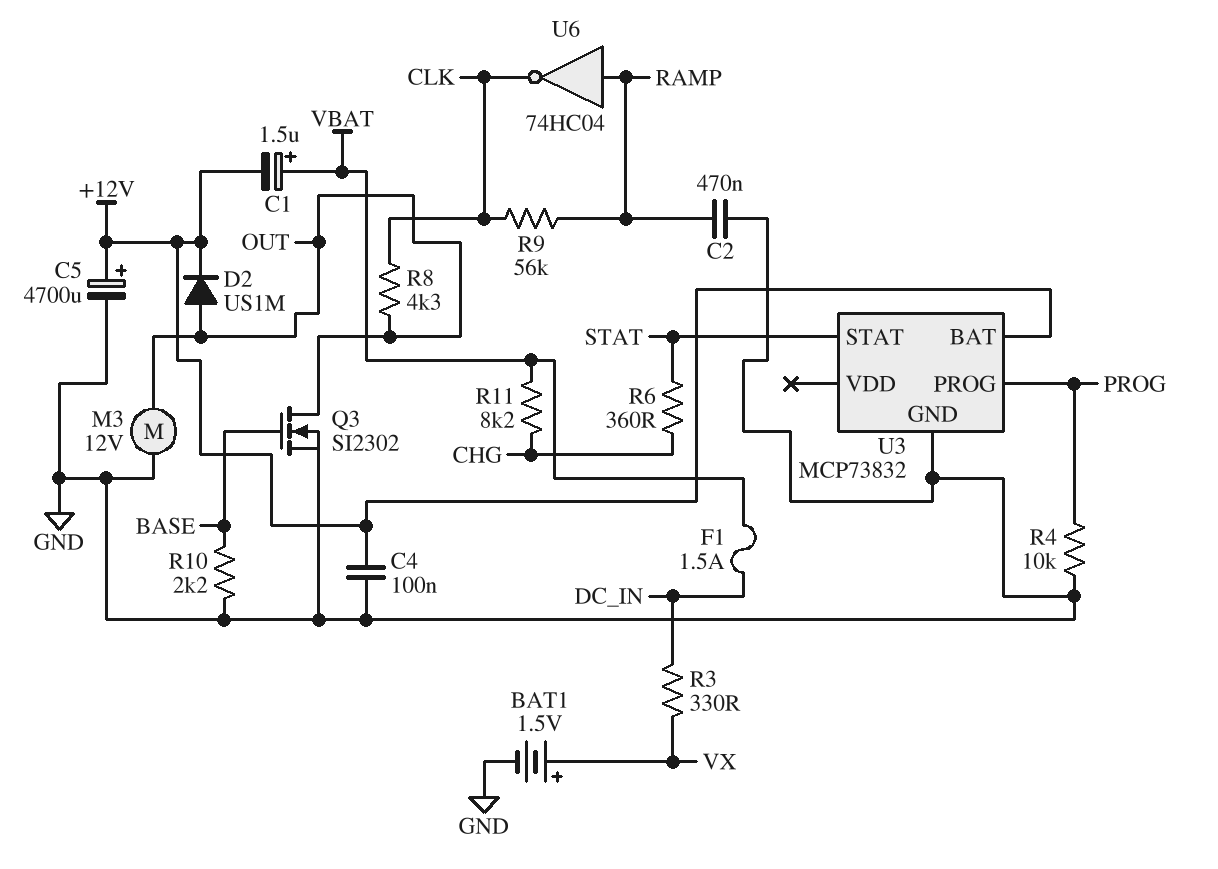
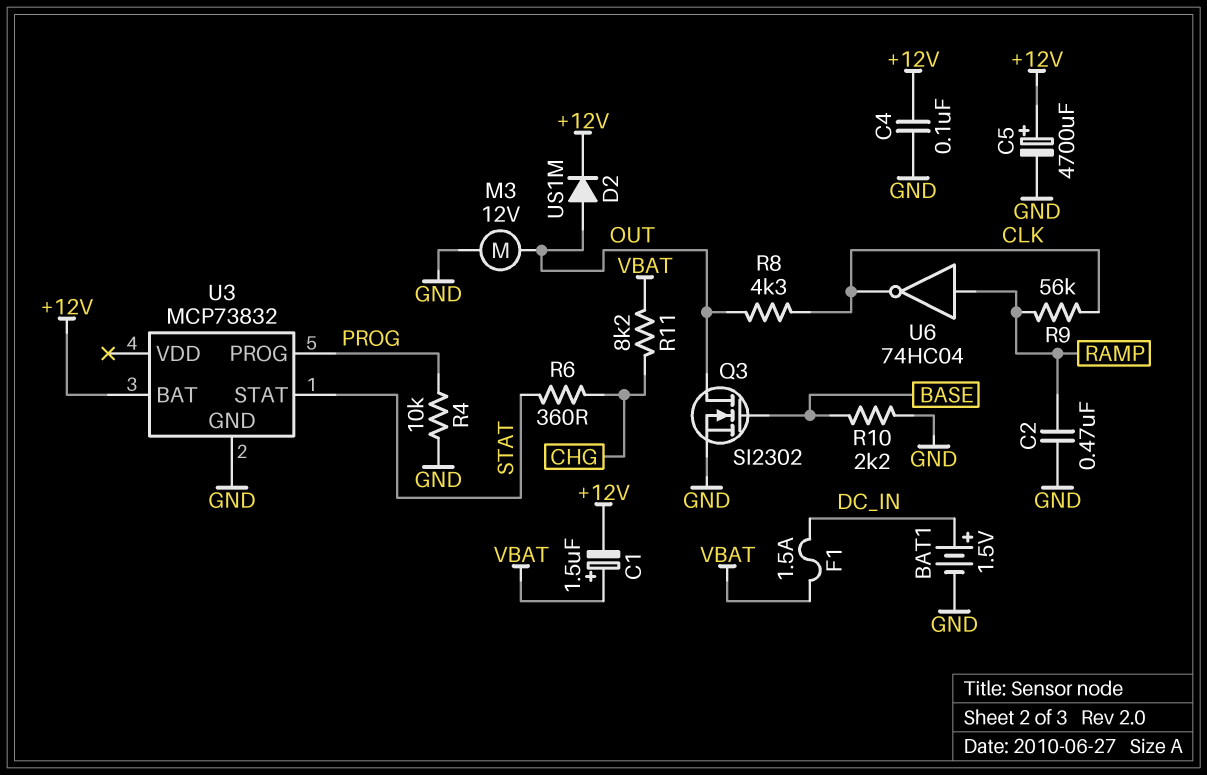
BAT1: 1.5V (plus VX, minus GND) -> 1.5V (plus DC_IN, minus GND)
R3: 330 (DC_IN, VX) -> none

